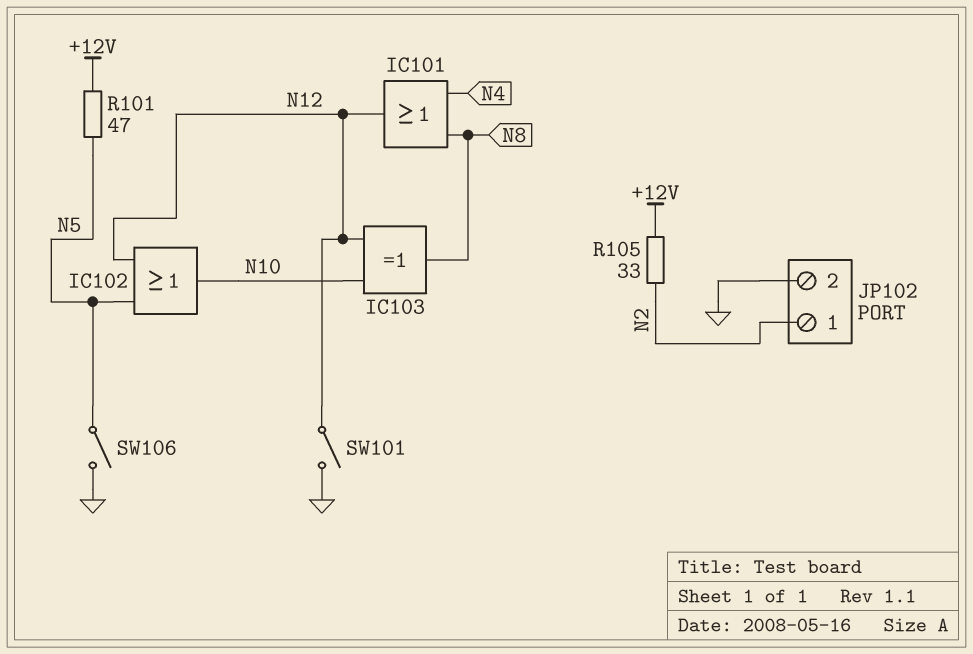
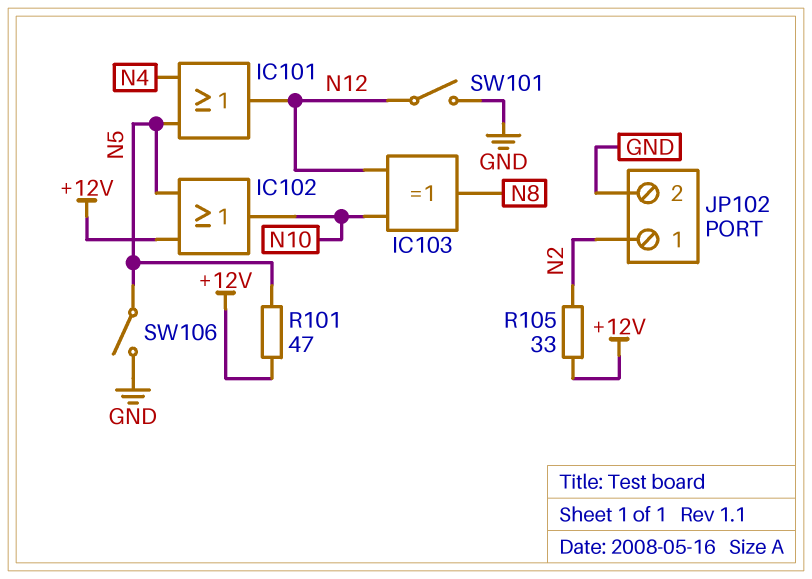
IC101: OR (in N4, in N8, out N12) -> OR (in N4, in N5, out N12)
IC102: OR (in N5, in N12, out N10) -> OR (in +12V, in N5, out N10)

